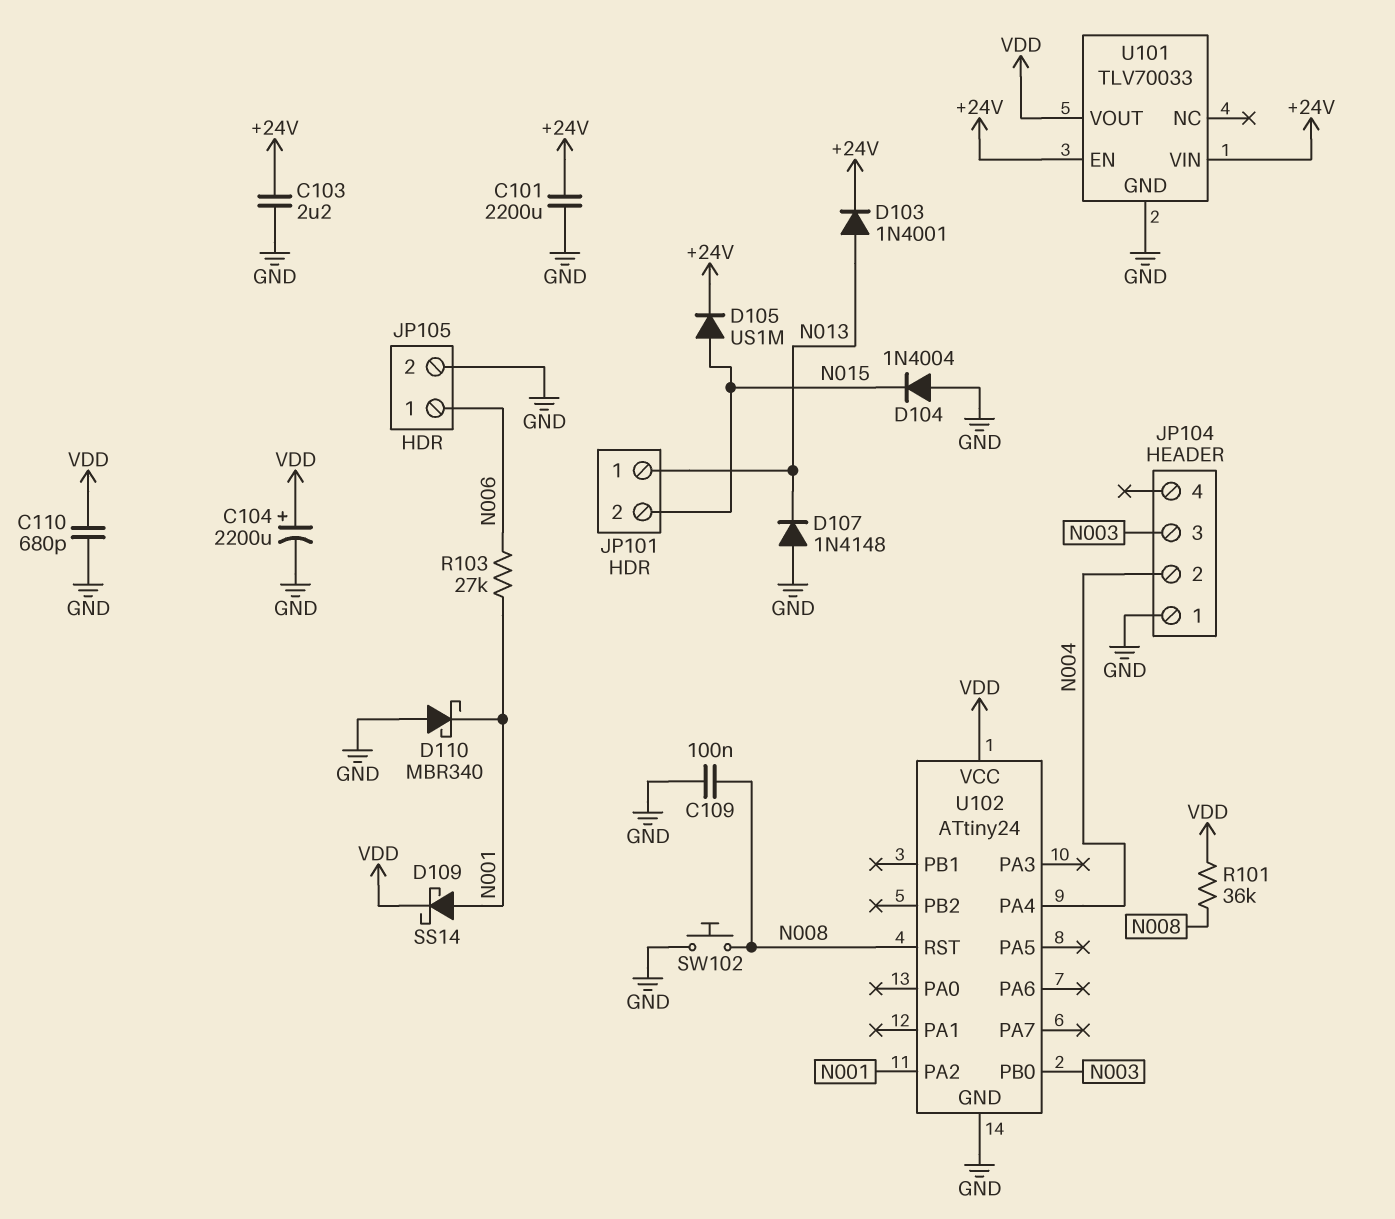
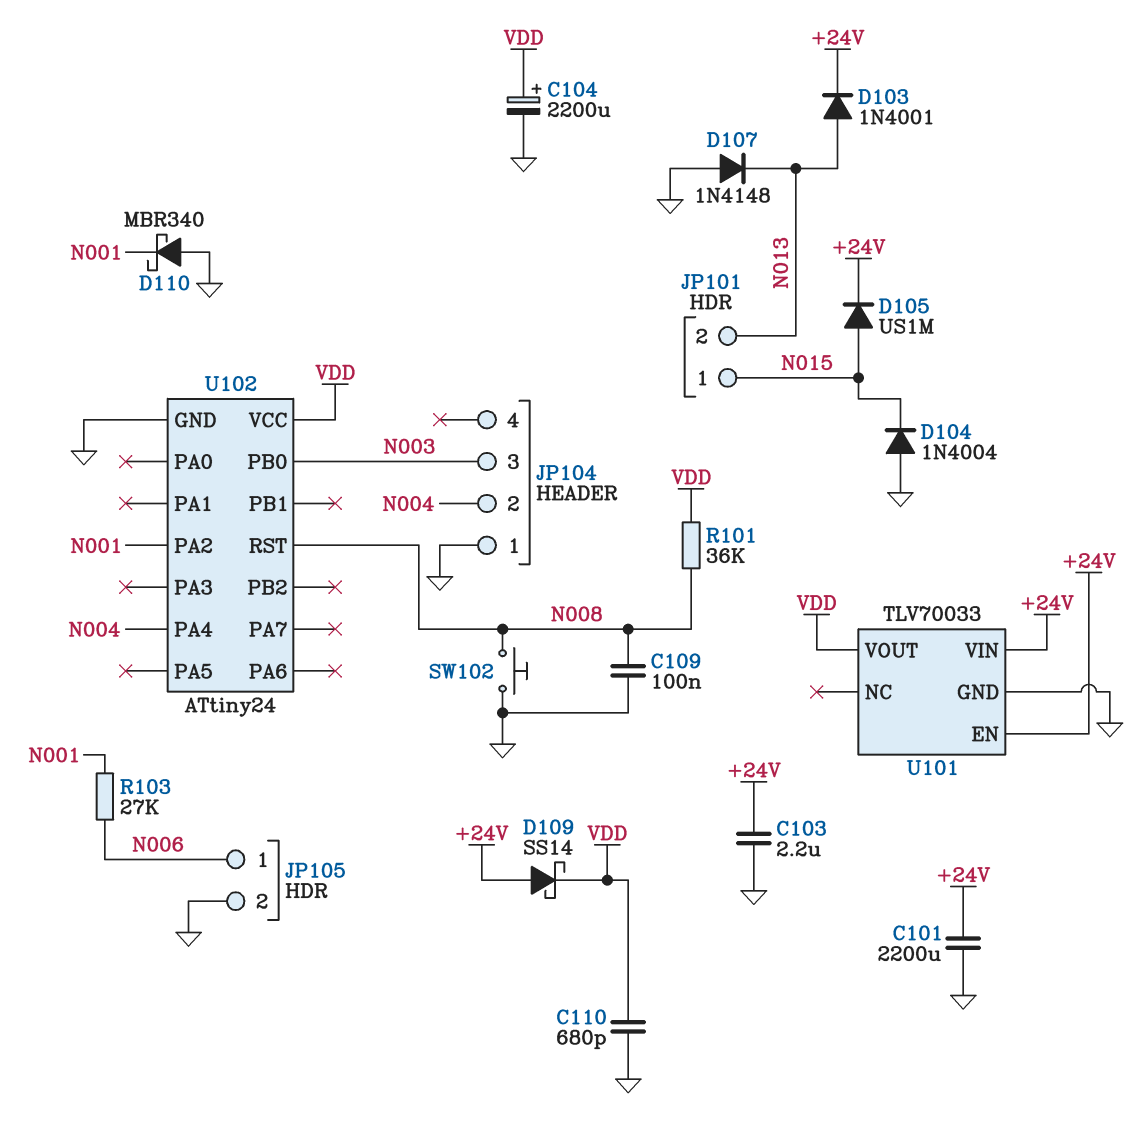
D109: schottky SS14 (A N001, K VDD) -> schottky SS14 (A +24V, K VDD)
JP101 pin 1: N013 -> N015
JP101 pin 2: N015 -> N013

